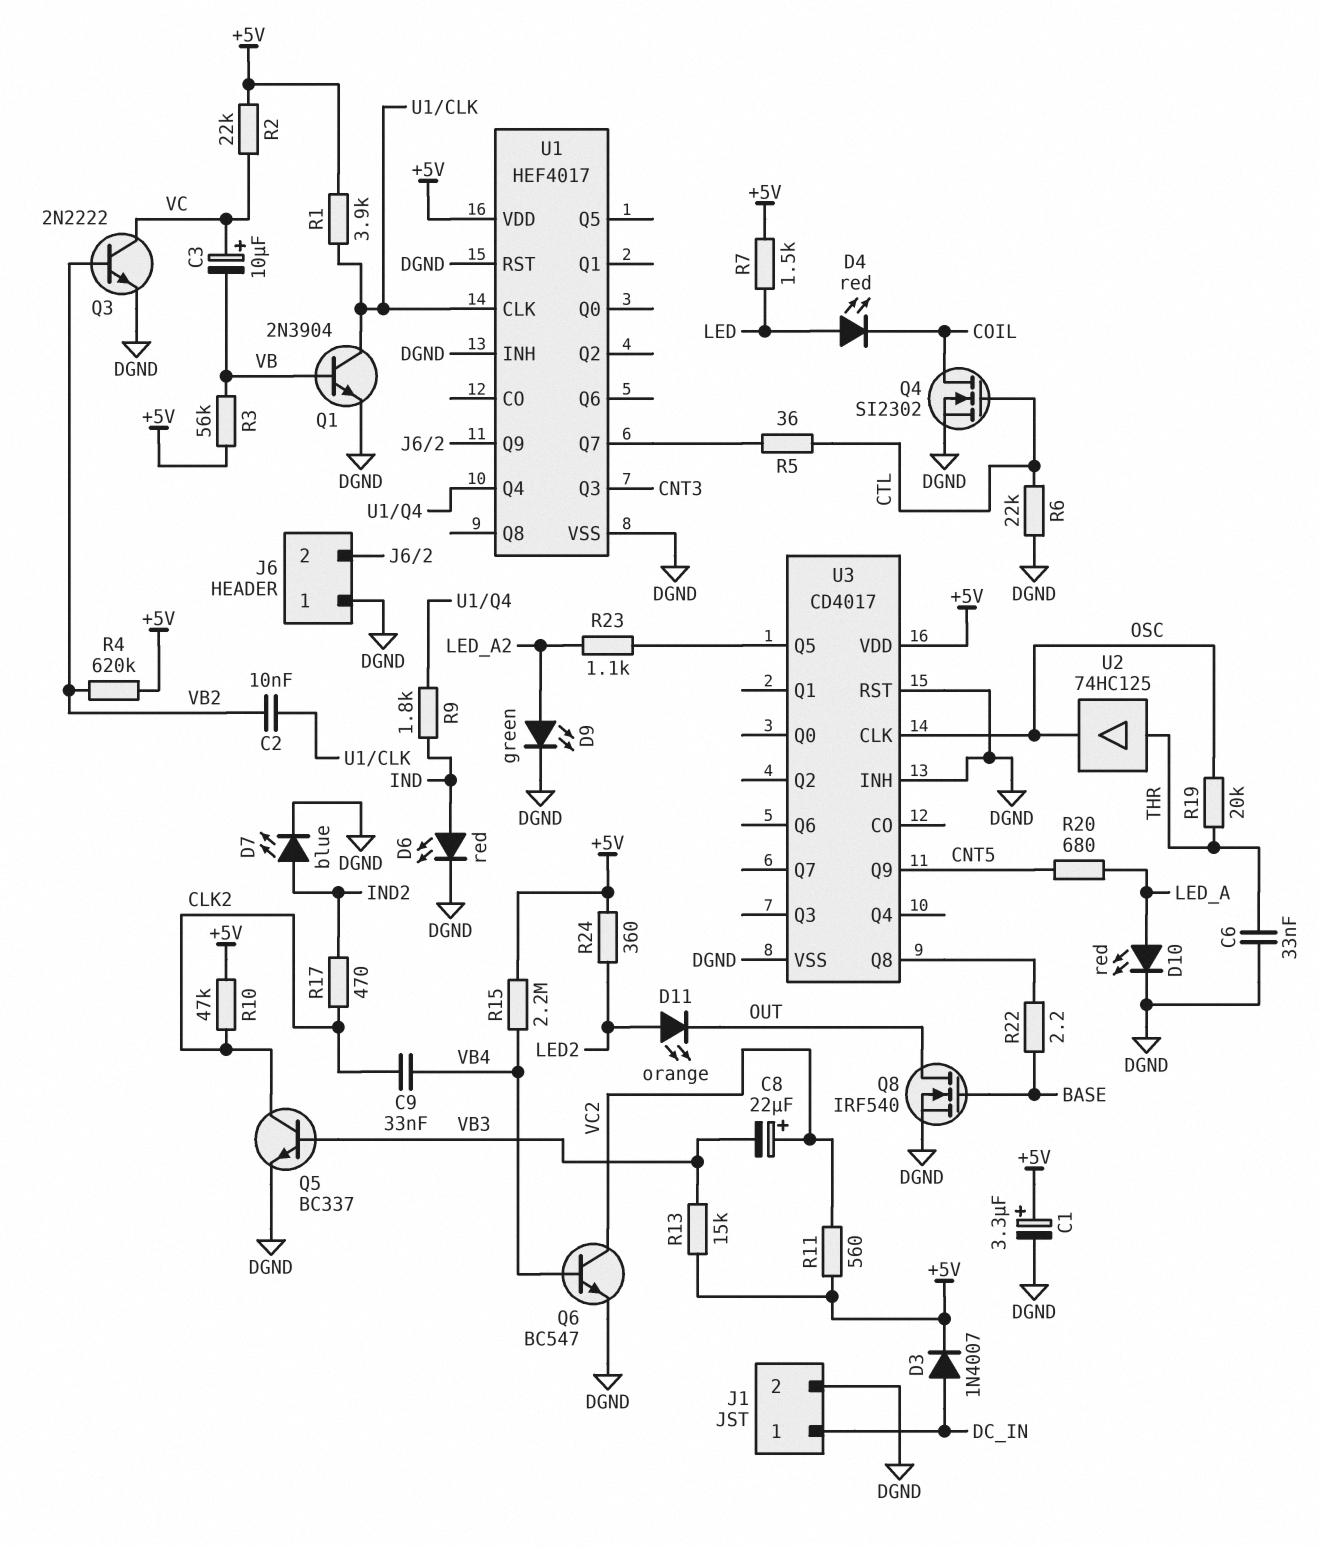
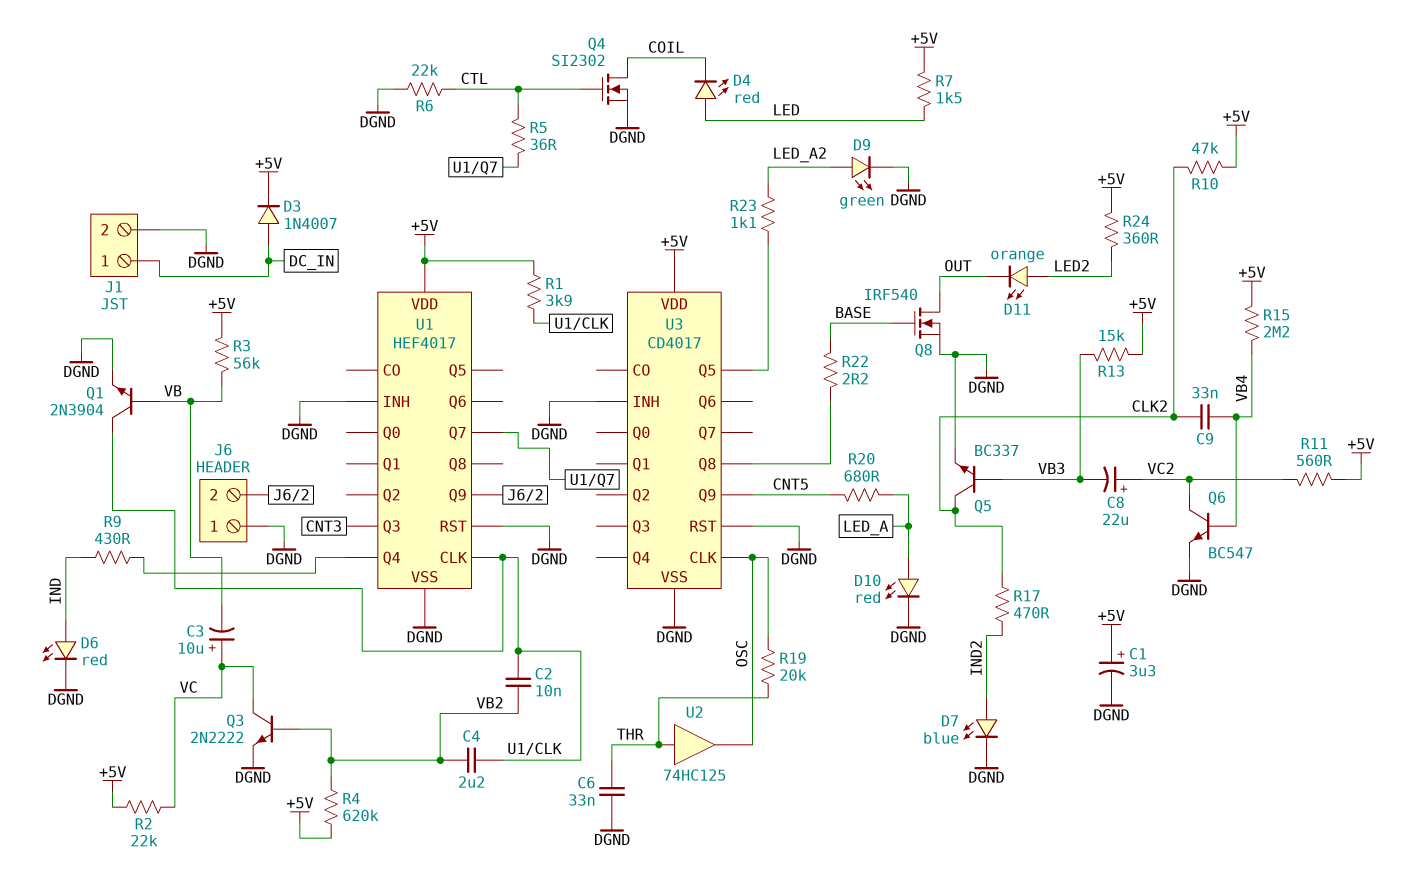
C4: none -> 2.2uF (U1/CLK, VB2)
R9: 1.8k (IND, U1/Q4) -> 430 (IND, U1/Q4)

